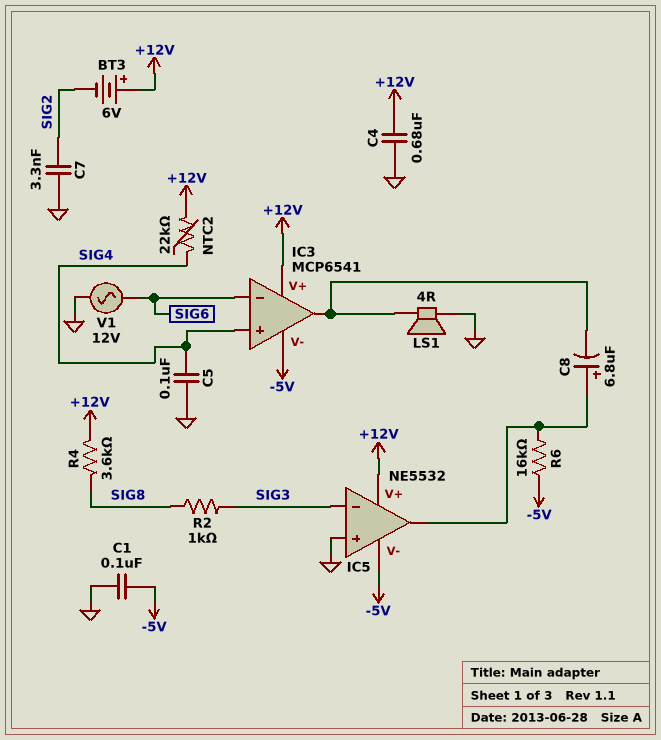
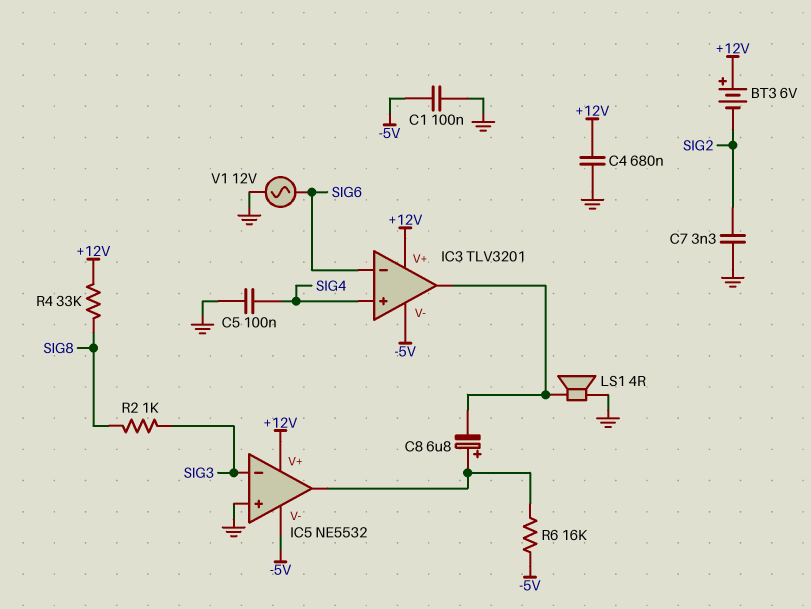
IC3: MCP6541 -> TLV3201
NTC2: 22k (+12V, SIG4) -> none
R4: 3.6k (+12V, SIG8) -> 33k (+12V, SIG8)

